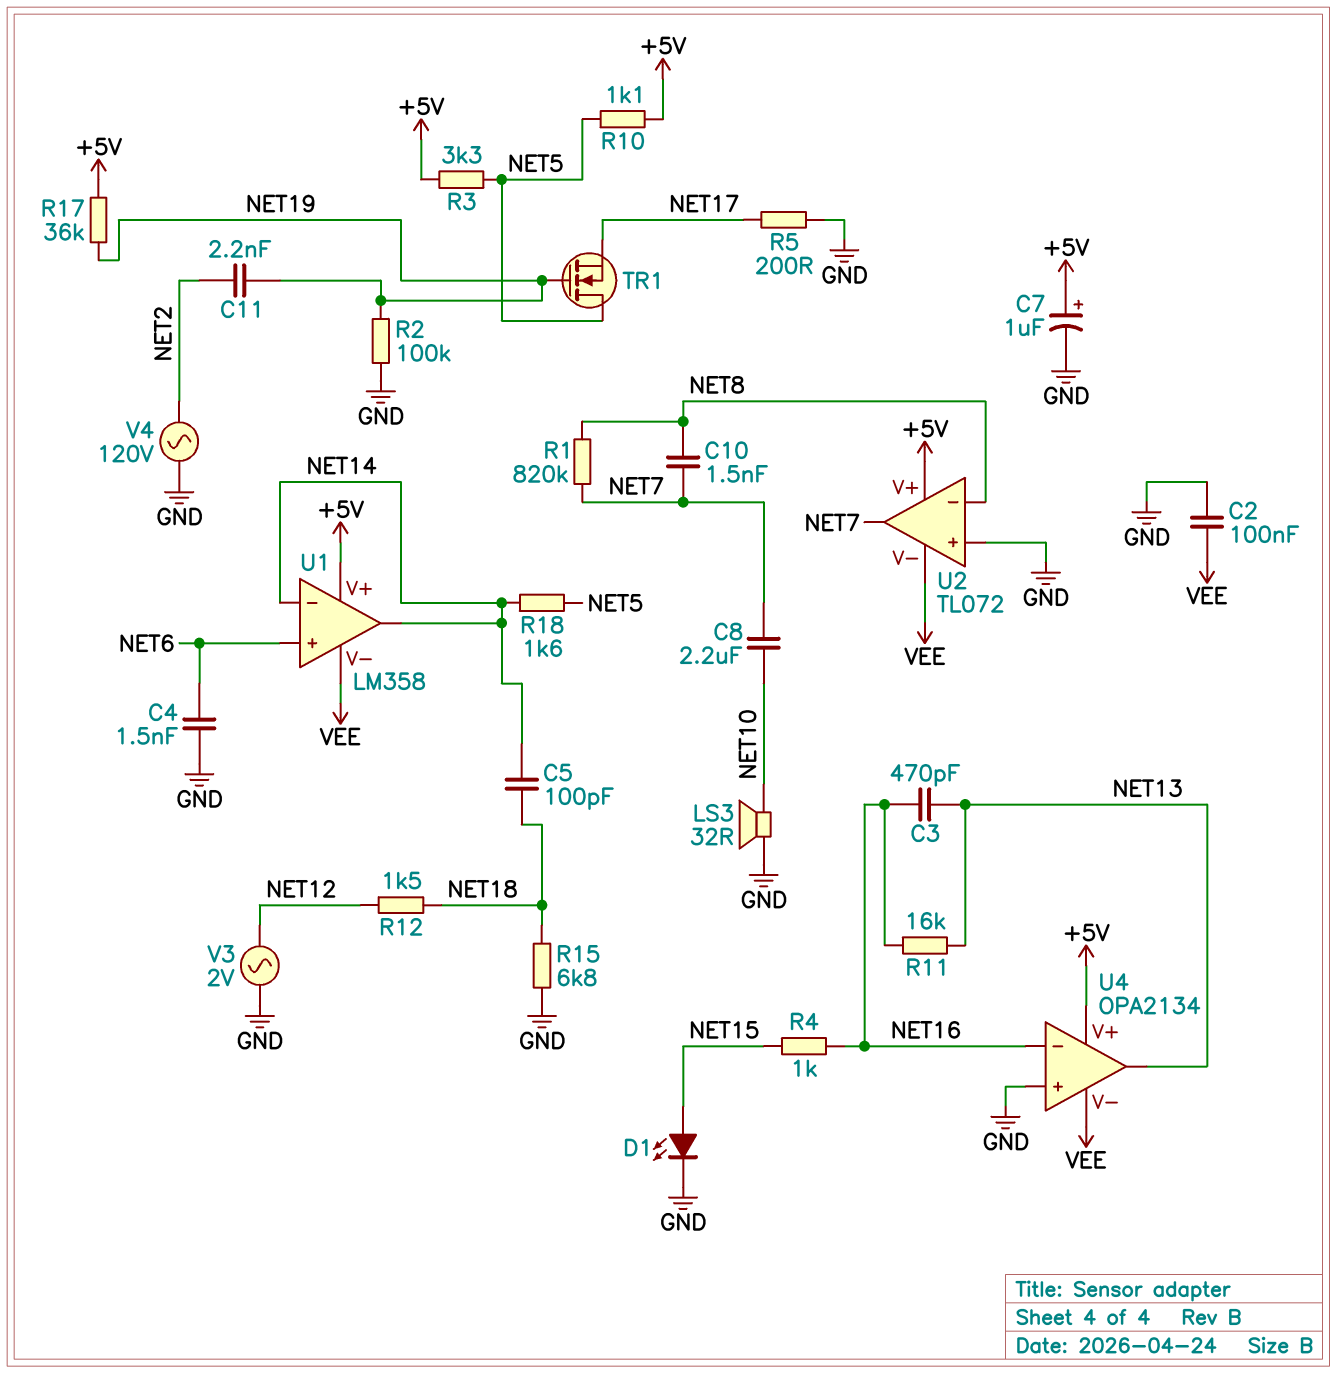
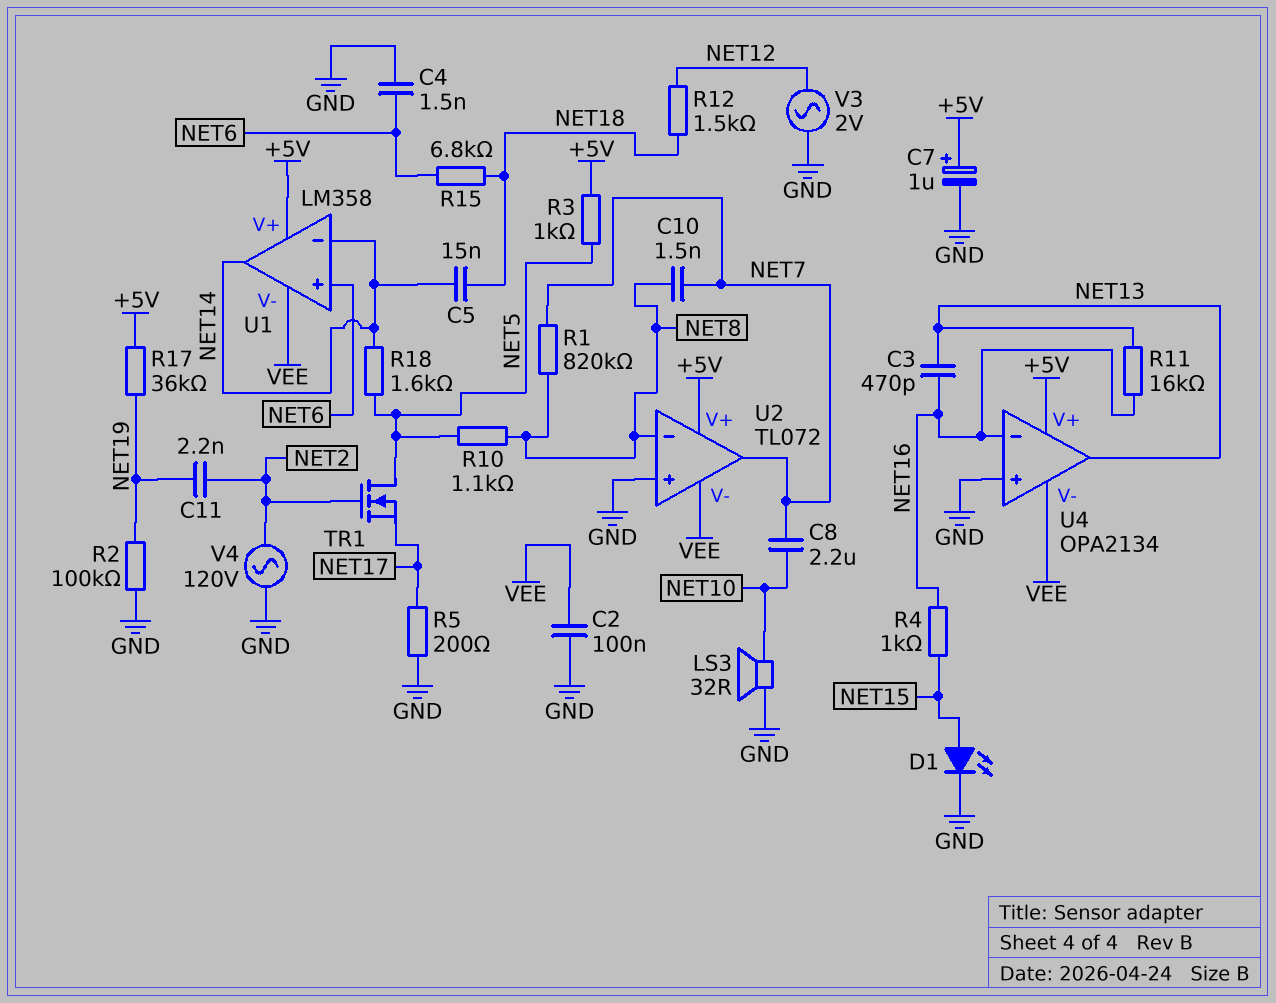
C5: 100pF (NET14, NET18) -> 15nF (NET14, NET18)
R3: 3.3k (+5V, NET5) -> 1k (+5V, NET5)
R10: 1.1k (+5V, NET5) -> 1.1k (NET5, NET8)
R15: 6.8k (GND, NET18) -> 6.8k (NET6, NET18)
TR1: NMOS (G NET19, D NET5, S NET17) -> NMOS (G NET2, D NET5, S NET17)

